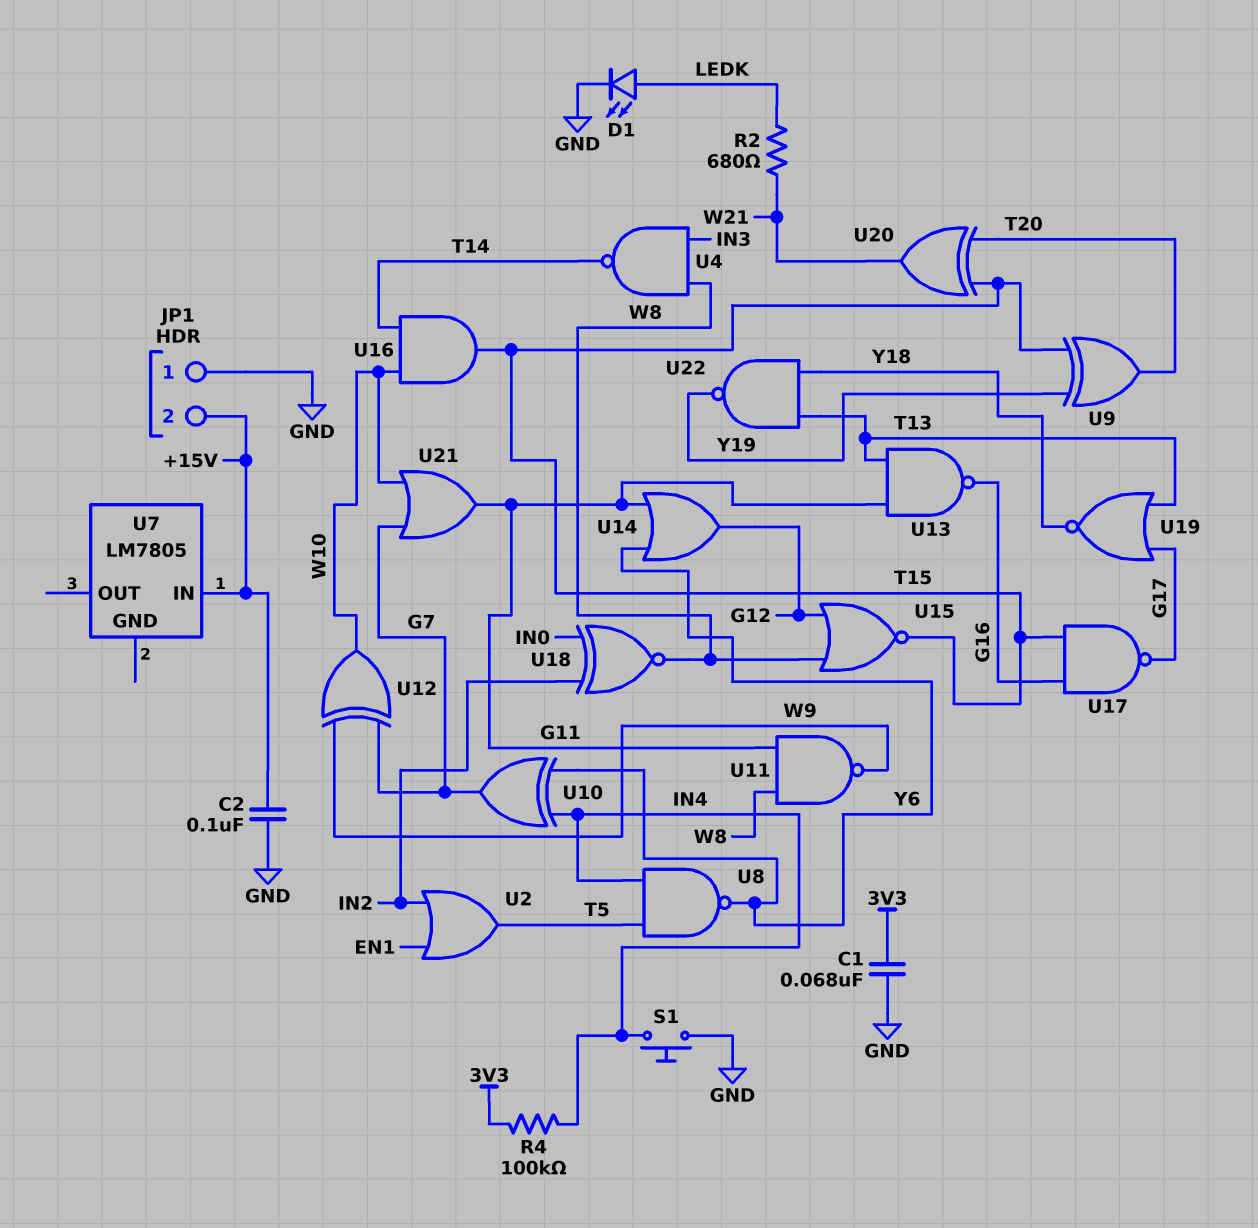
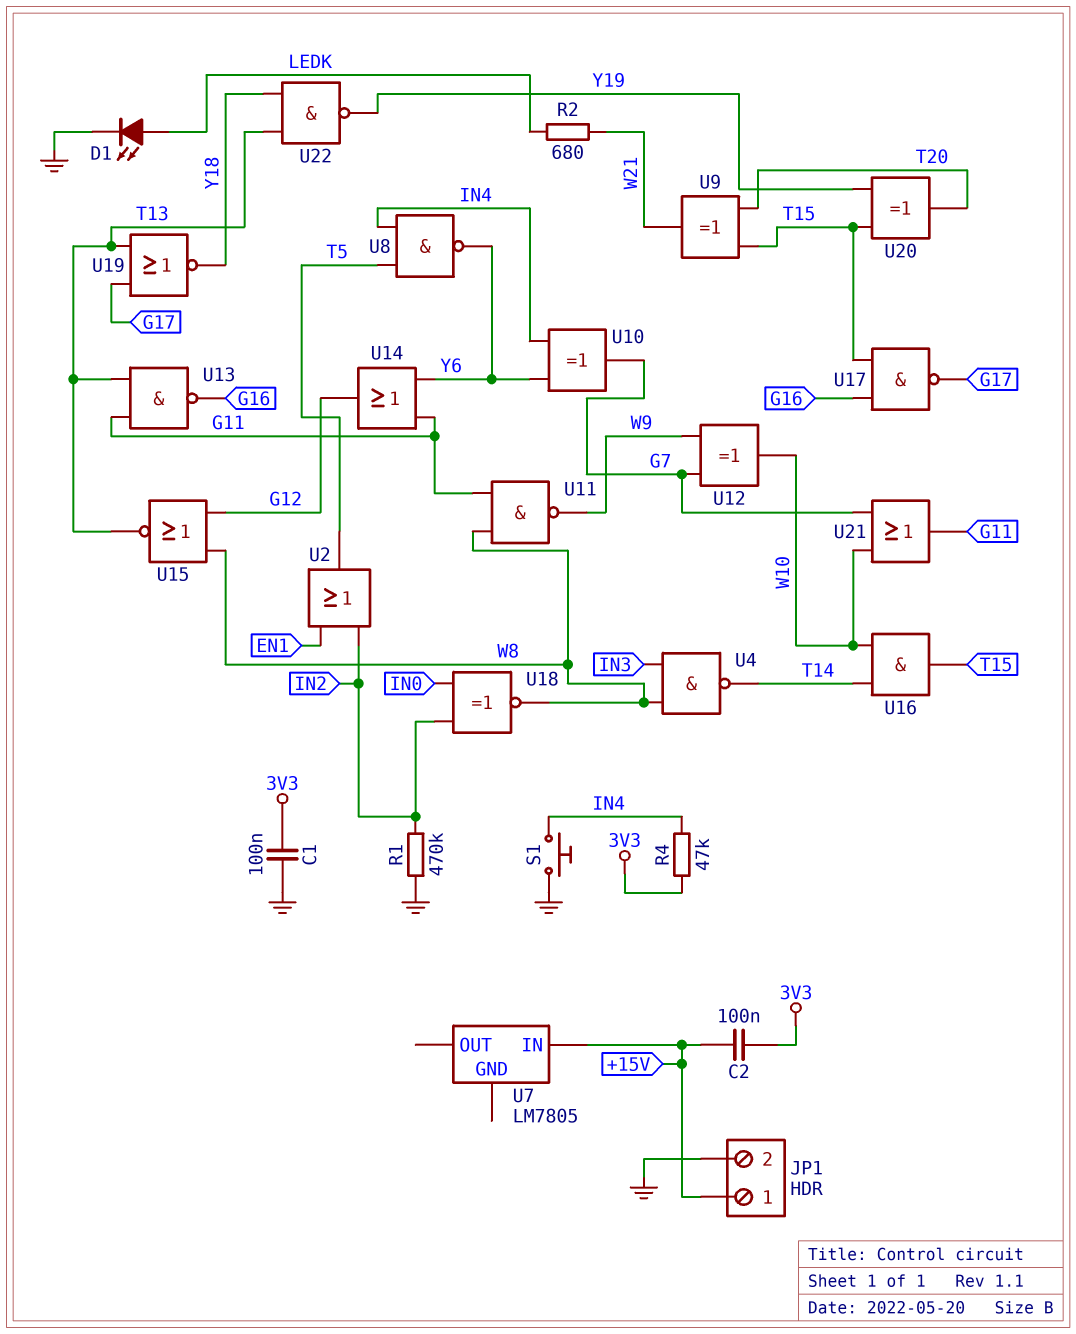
C1: 68nF (3V3, GND) -> 100nF (3V3, GND)
C2: 100nF (+15V, GND) -> 100nF (+15V, 3V3)
JP1 pin 1: GND -> +15V
JP1 pin 2: +15V -> GND
R1: none -> 470k (GND, IN2)
R4: 100k (3V3, IN4) -> 47k (3V3, IN4)
U9: XOR (in T15, in Y19, out T20) -> XOR (in T15, in T20, out W21)
U15: NOR (in G12, in W8, out T15) -> NOR (in G12, in W8, out T13)
U20: XOR (in T15, in T20, out W21) -> XOR (in T15, in Y19, out T20)

